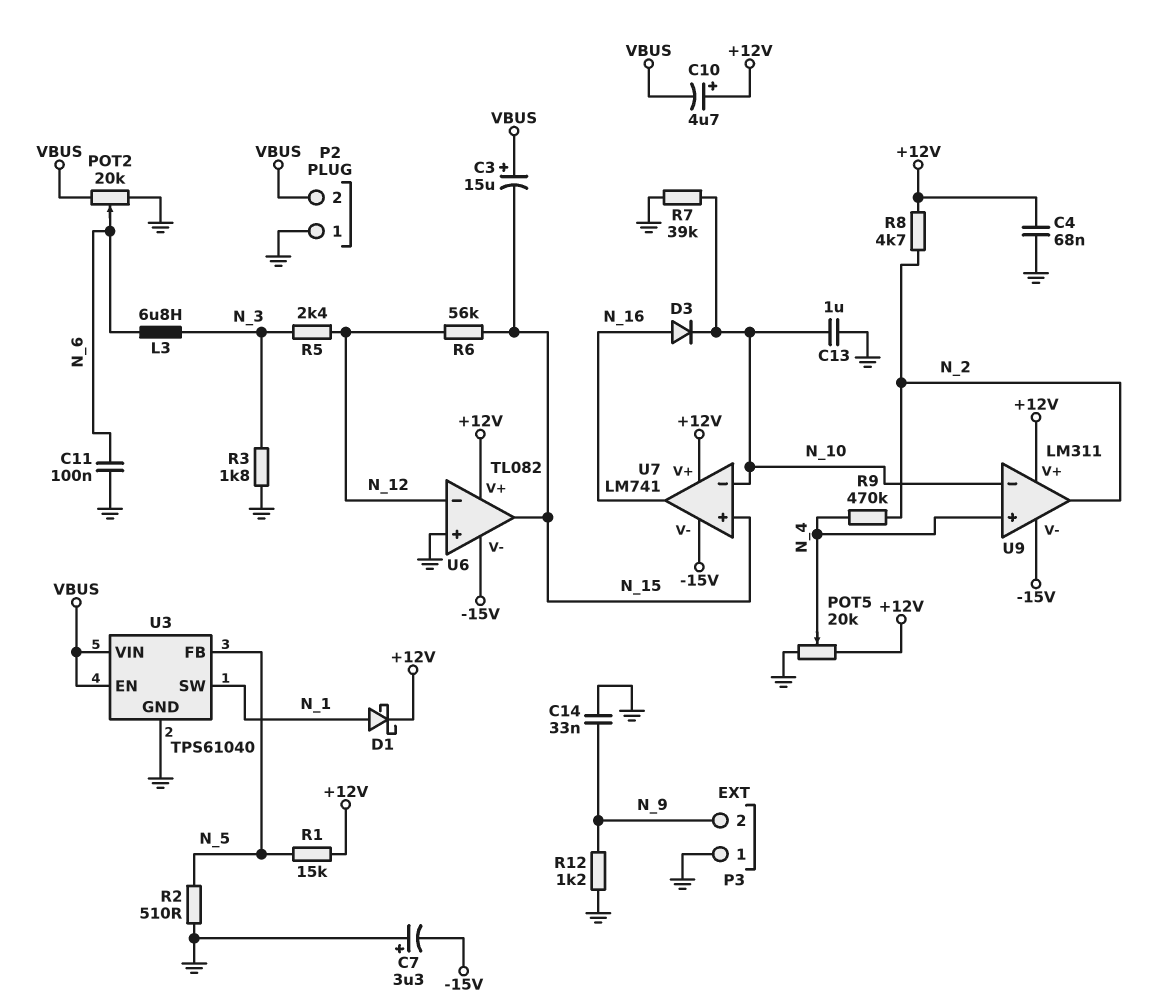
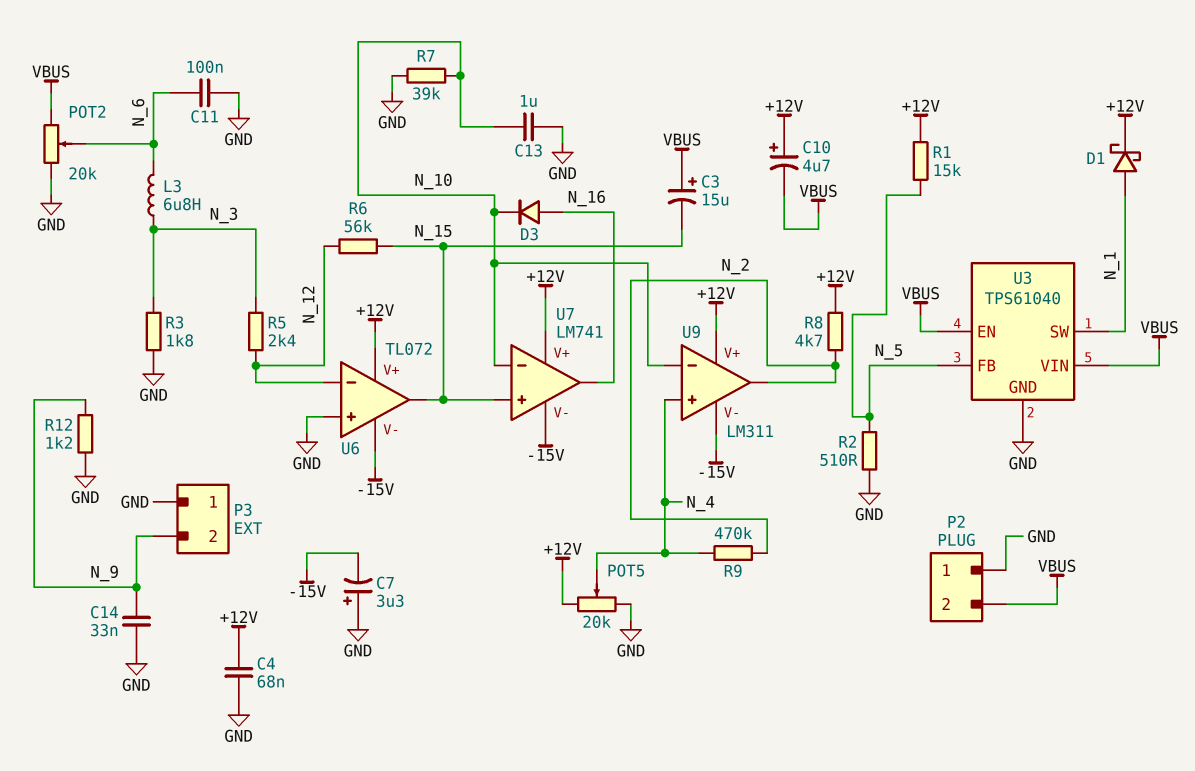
U6: TL082 -> TL072

